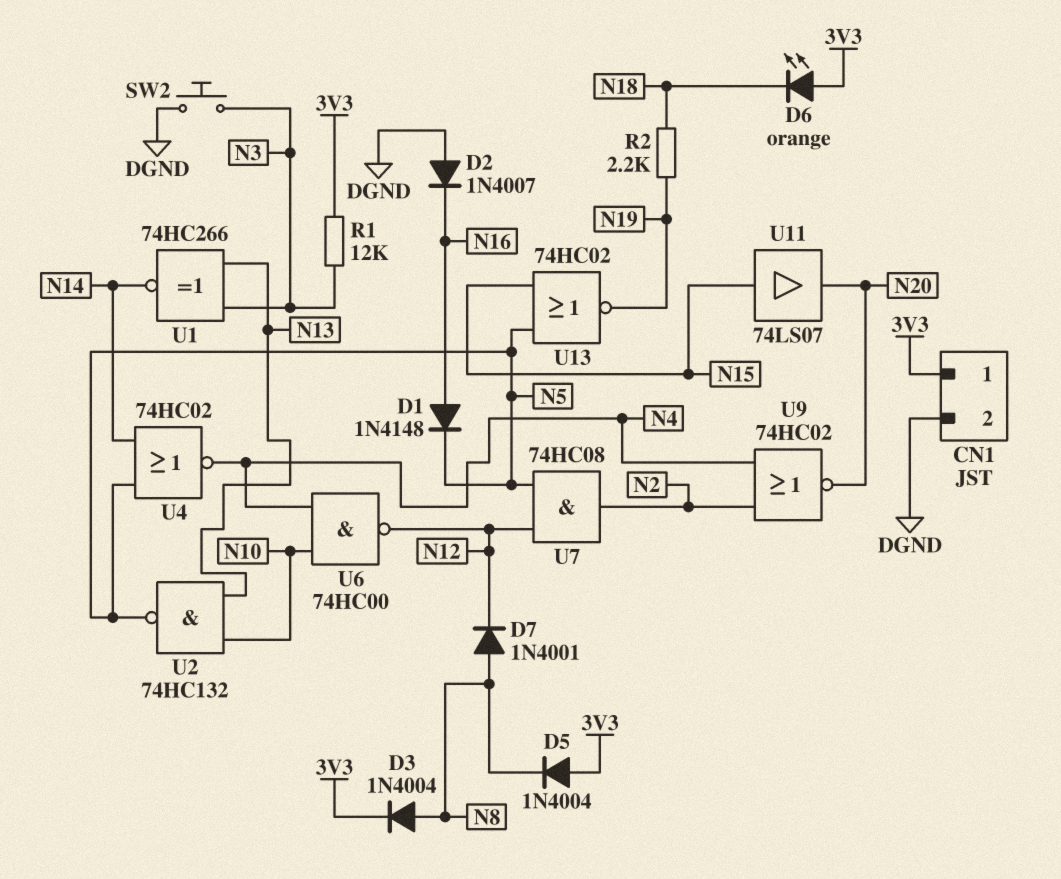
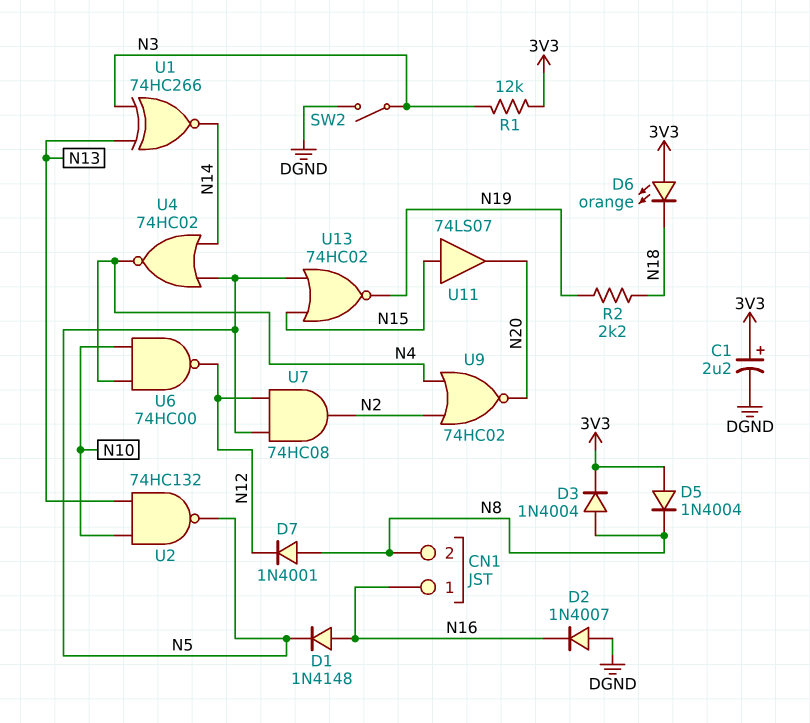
C1: none -> 2.2uF (plus 3V3, minus DGND)
CN1 pin 1: 3V3 -> N16
CN1 pin 2: DGND -> N8
SW2: button (DGND, N3) -> switch (DGND, N3)

